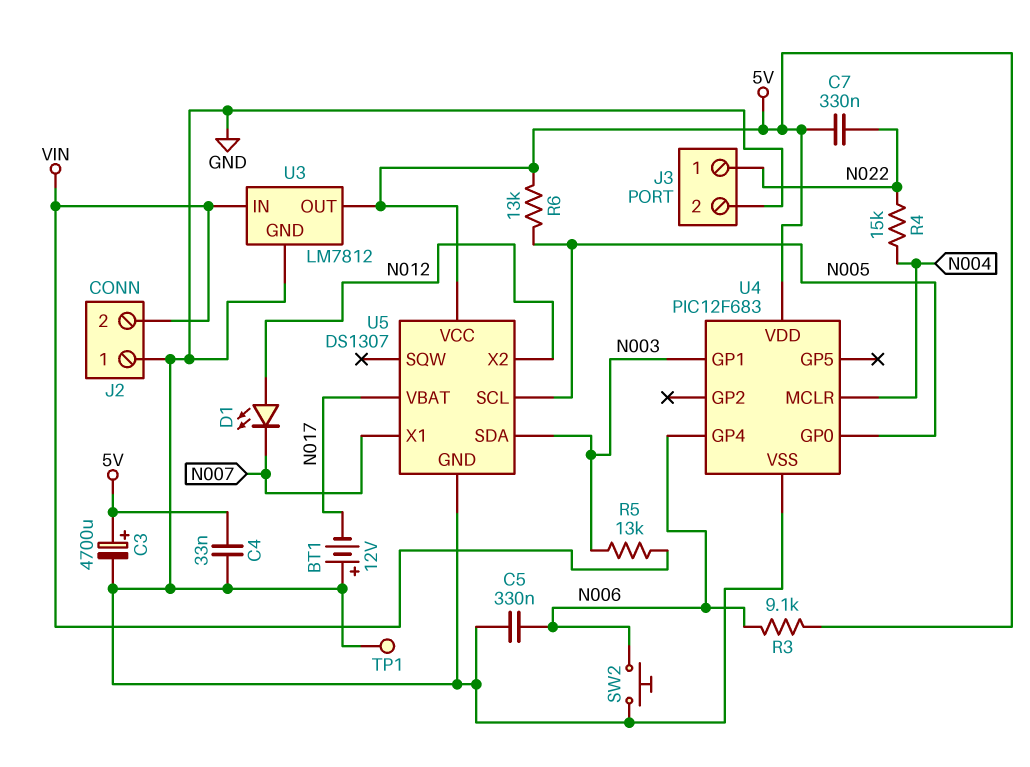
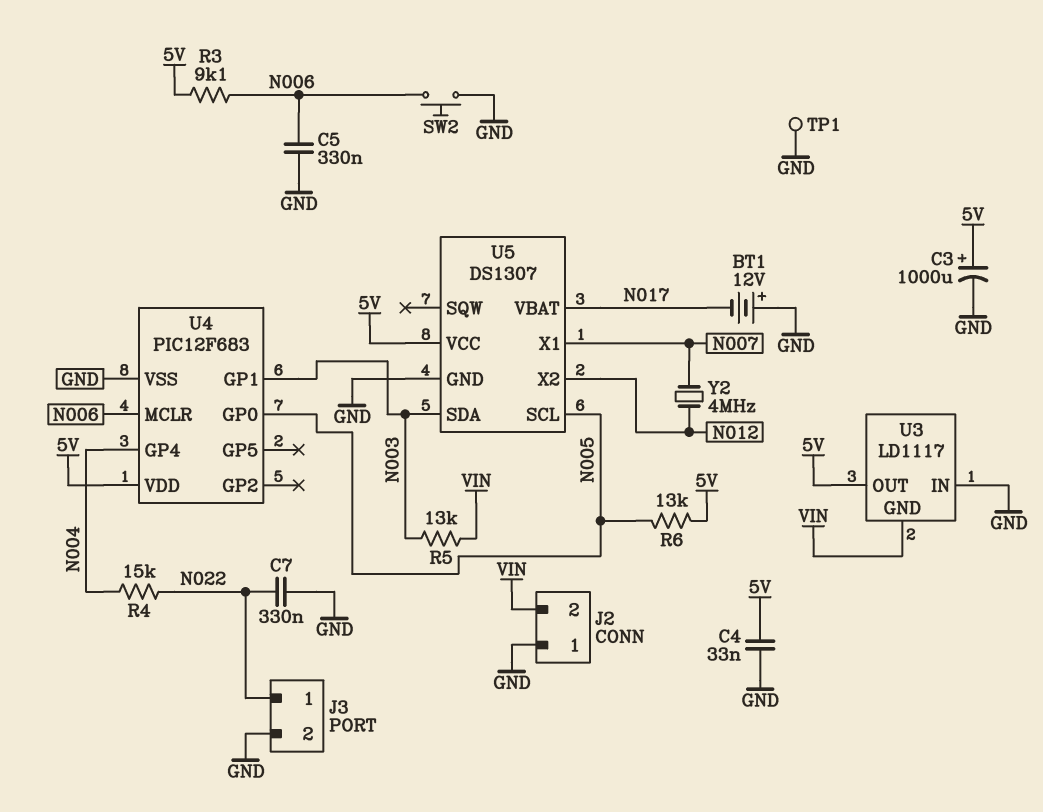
C3: 4700uF (plus 5V, minus GND) -> 1000uF (plus 5V, minus GND)
C7: 330nF (5V, N022) -> 330nF (GND, N022)
D1: LED (A N012, K N007) -> none
U3: LM7812 -> LD1117
U3 pin GND: GND -> VIN
U3 pin IN: VIN -> GND
U4 pin GP4: N006 -> N004
U4 pin MCLR: N004 -> N006
Y2: none -> 4MHz (N007, N012)

